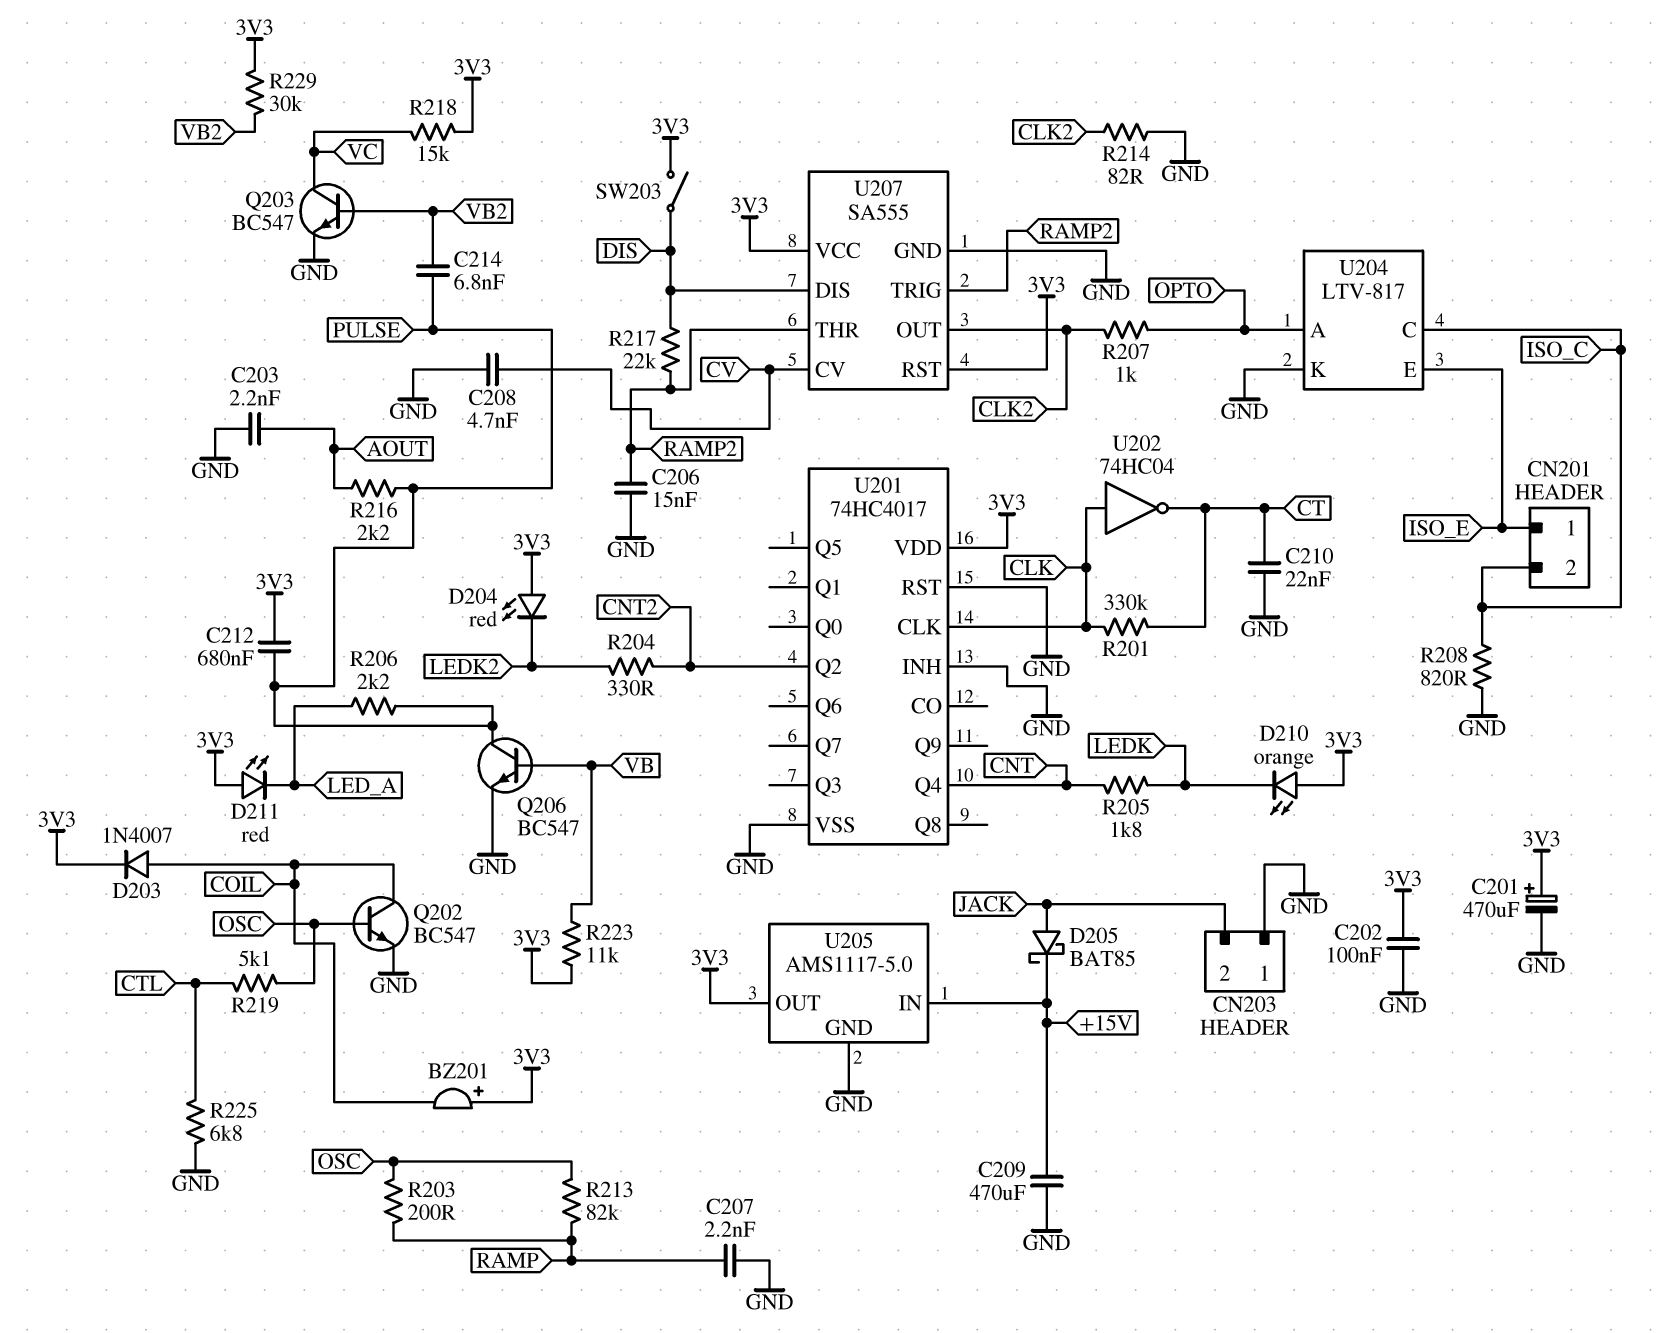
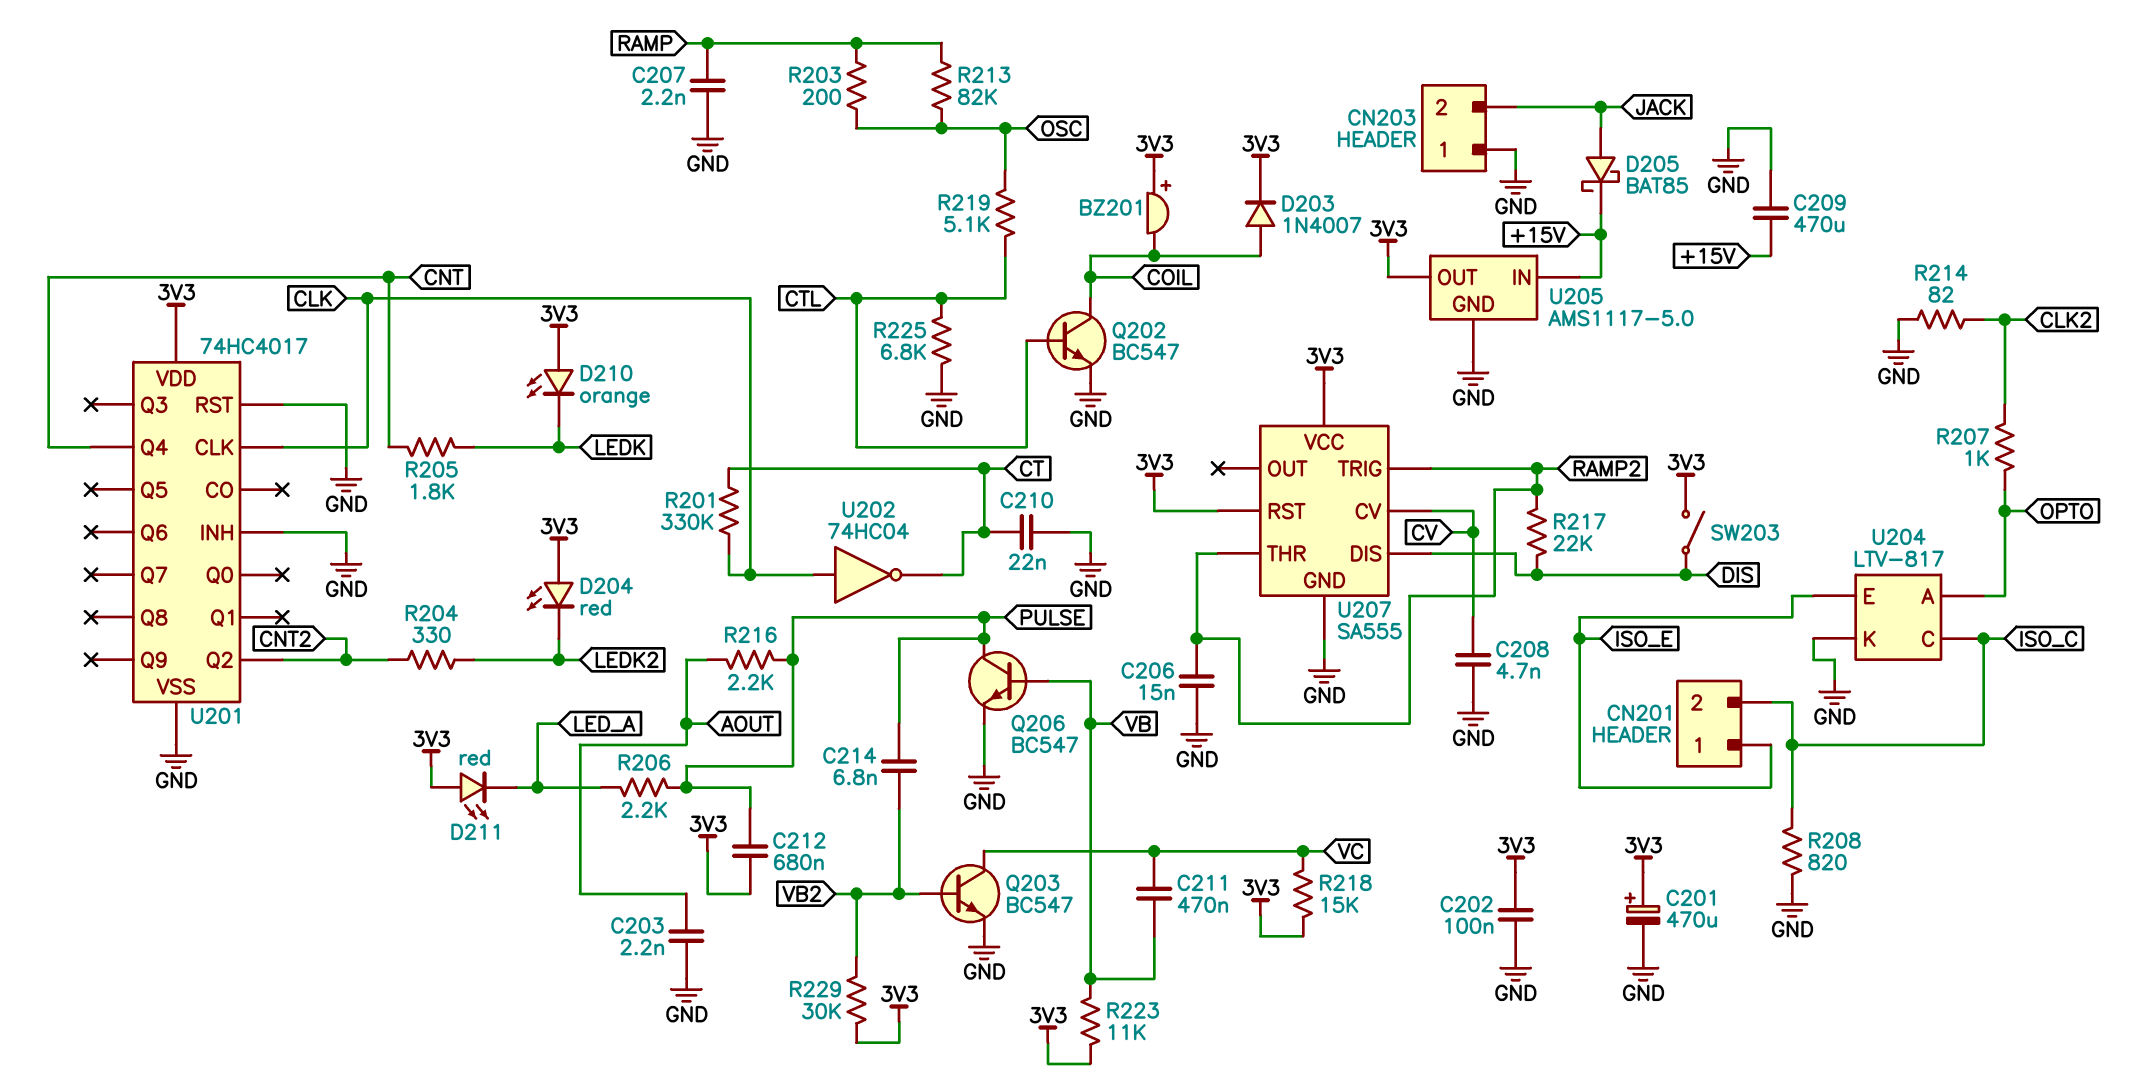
C211: none -> 470nF (VB, VC)
Q202: NPN BC547 (B OSC, C COIL, E GND) -> NPN BC547 (B CTL, C COIL, E GND)
U207 pin OUT: CLK2 -> none

